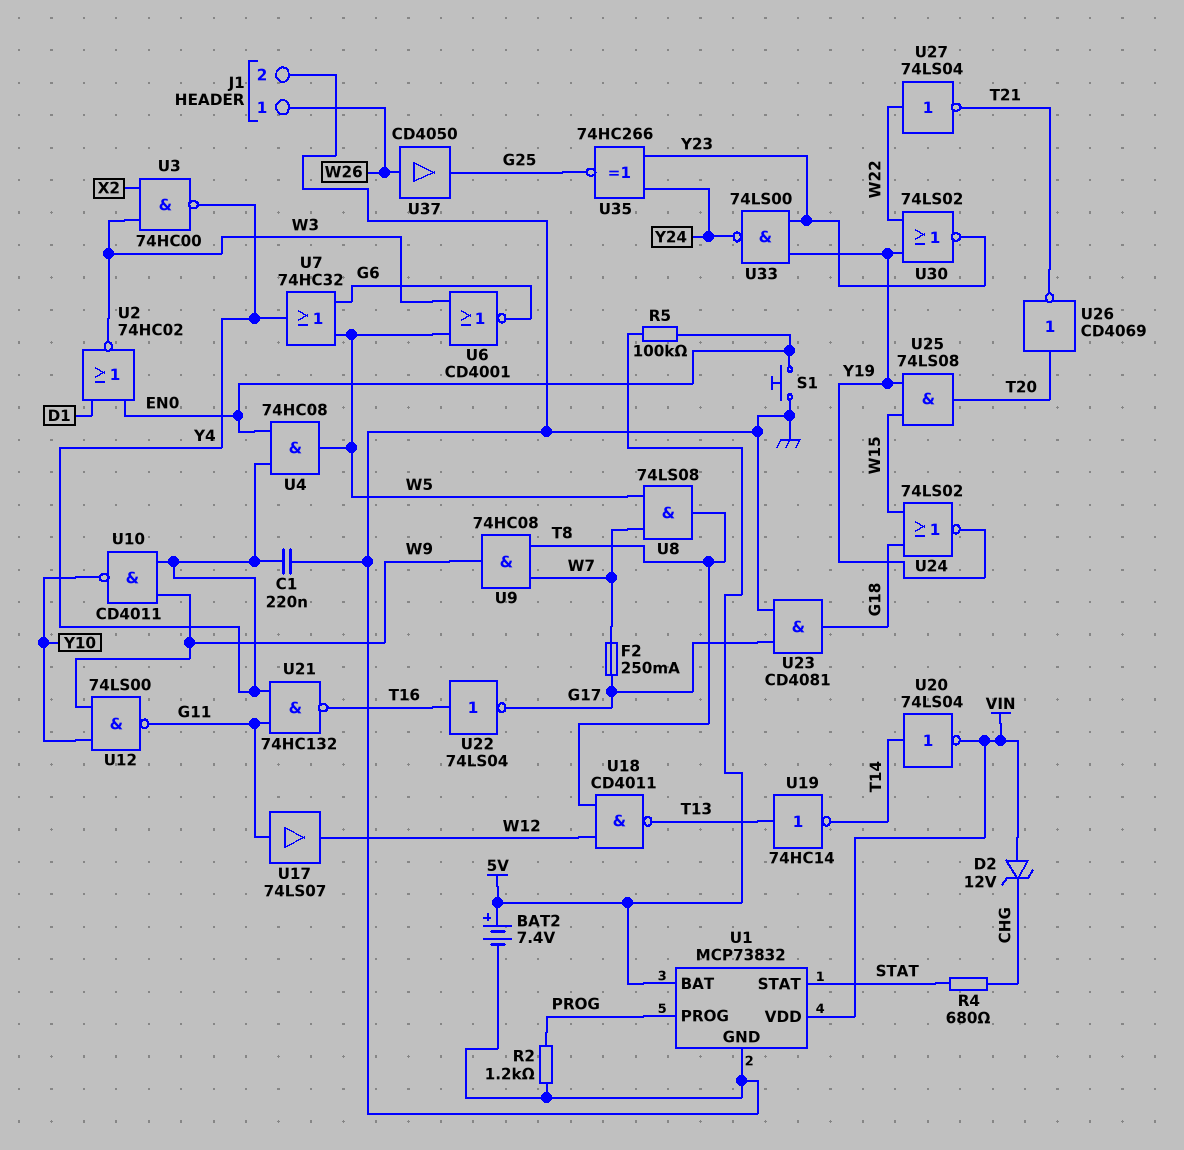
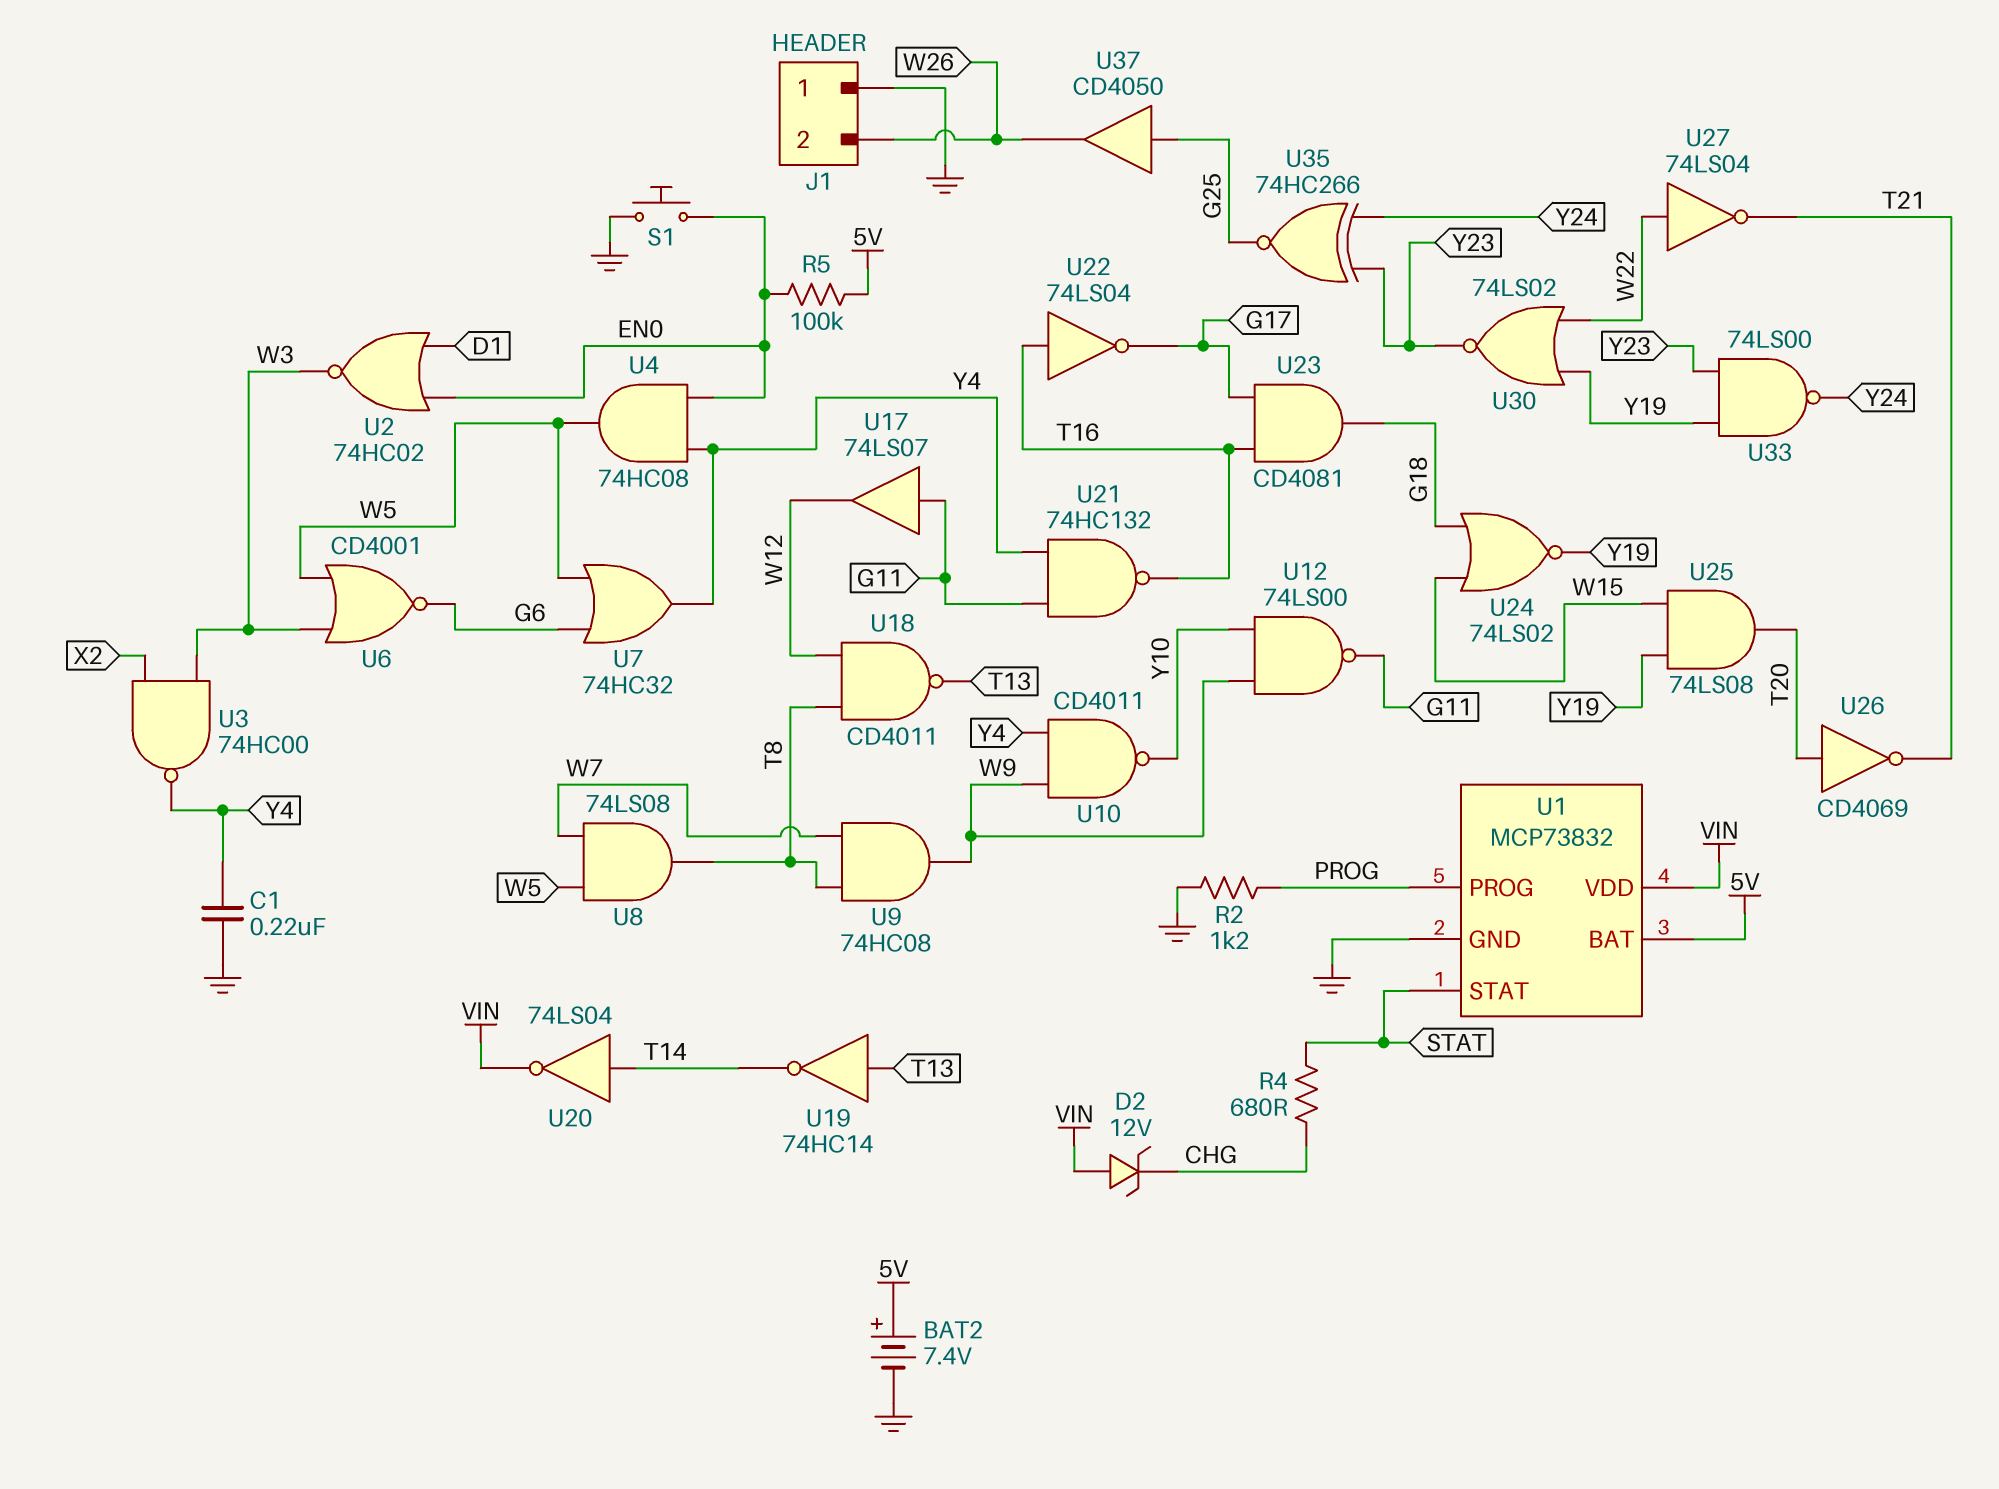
F2: 250mA (G17, W7) -> none
J1 pin 1: W26 -> GND
J1 pin 2: GND -> W26
U23: AND CD4081 (in G17, in GND, out G18) -> AND CD4081 (in G17, in T16, out G18)
U37: buffer CD4050 (in W26, out G25) -> buffer CD4050 (in G25, out W26)

